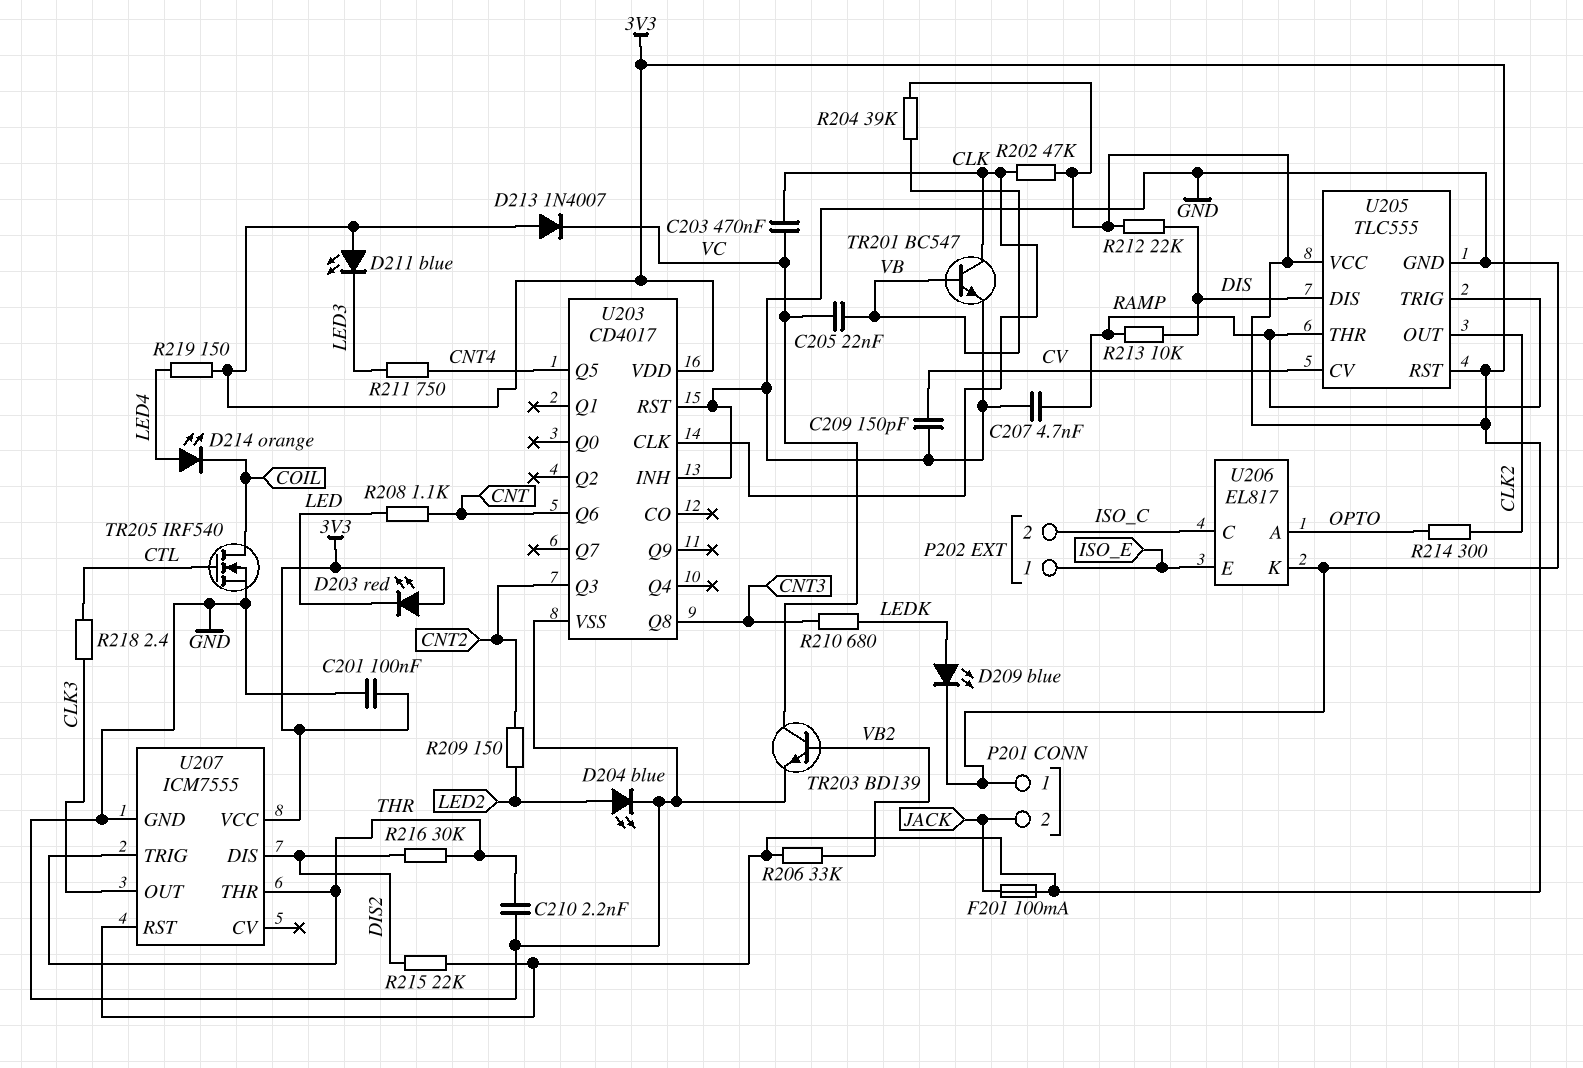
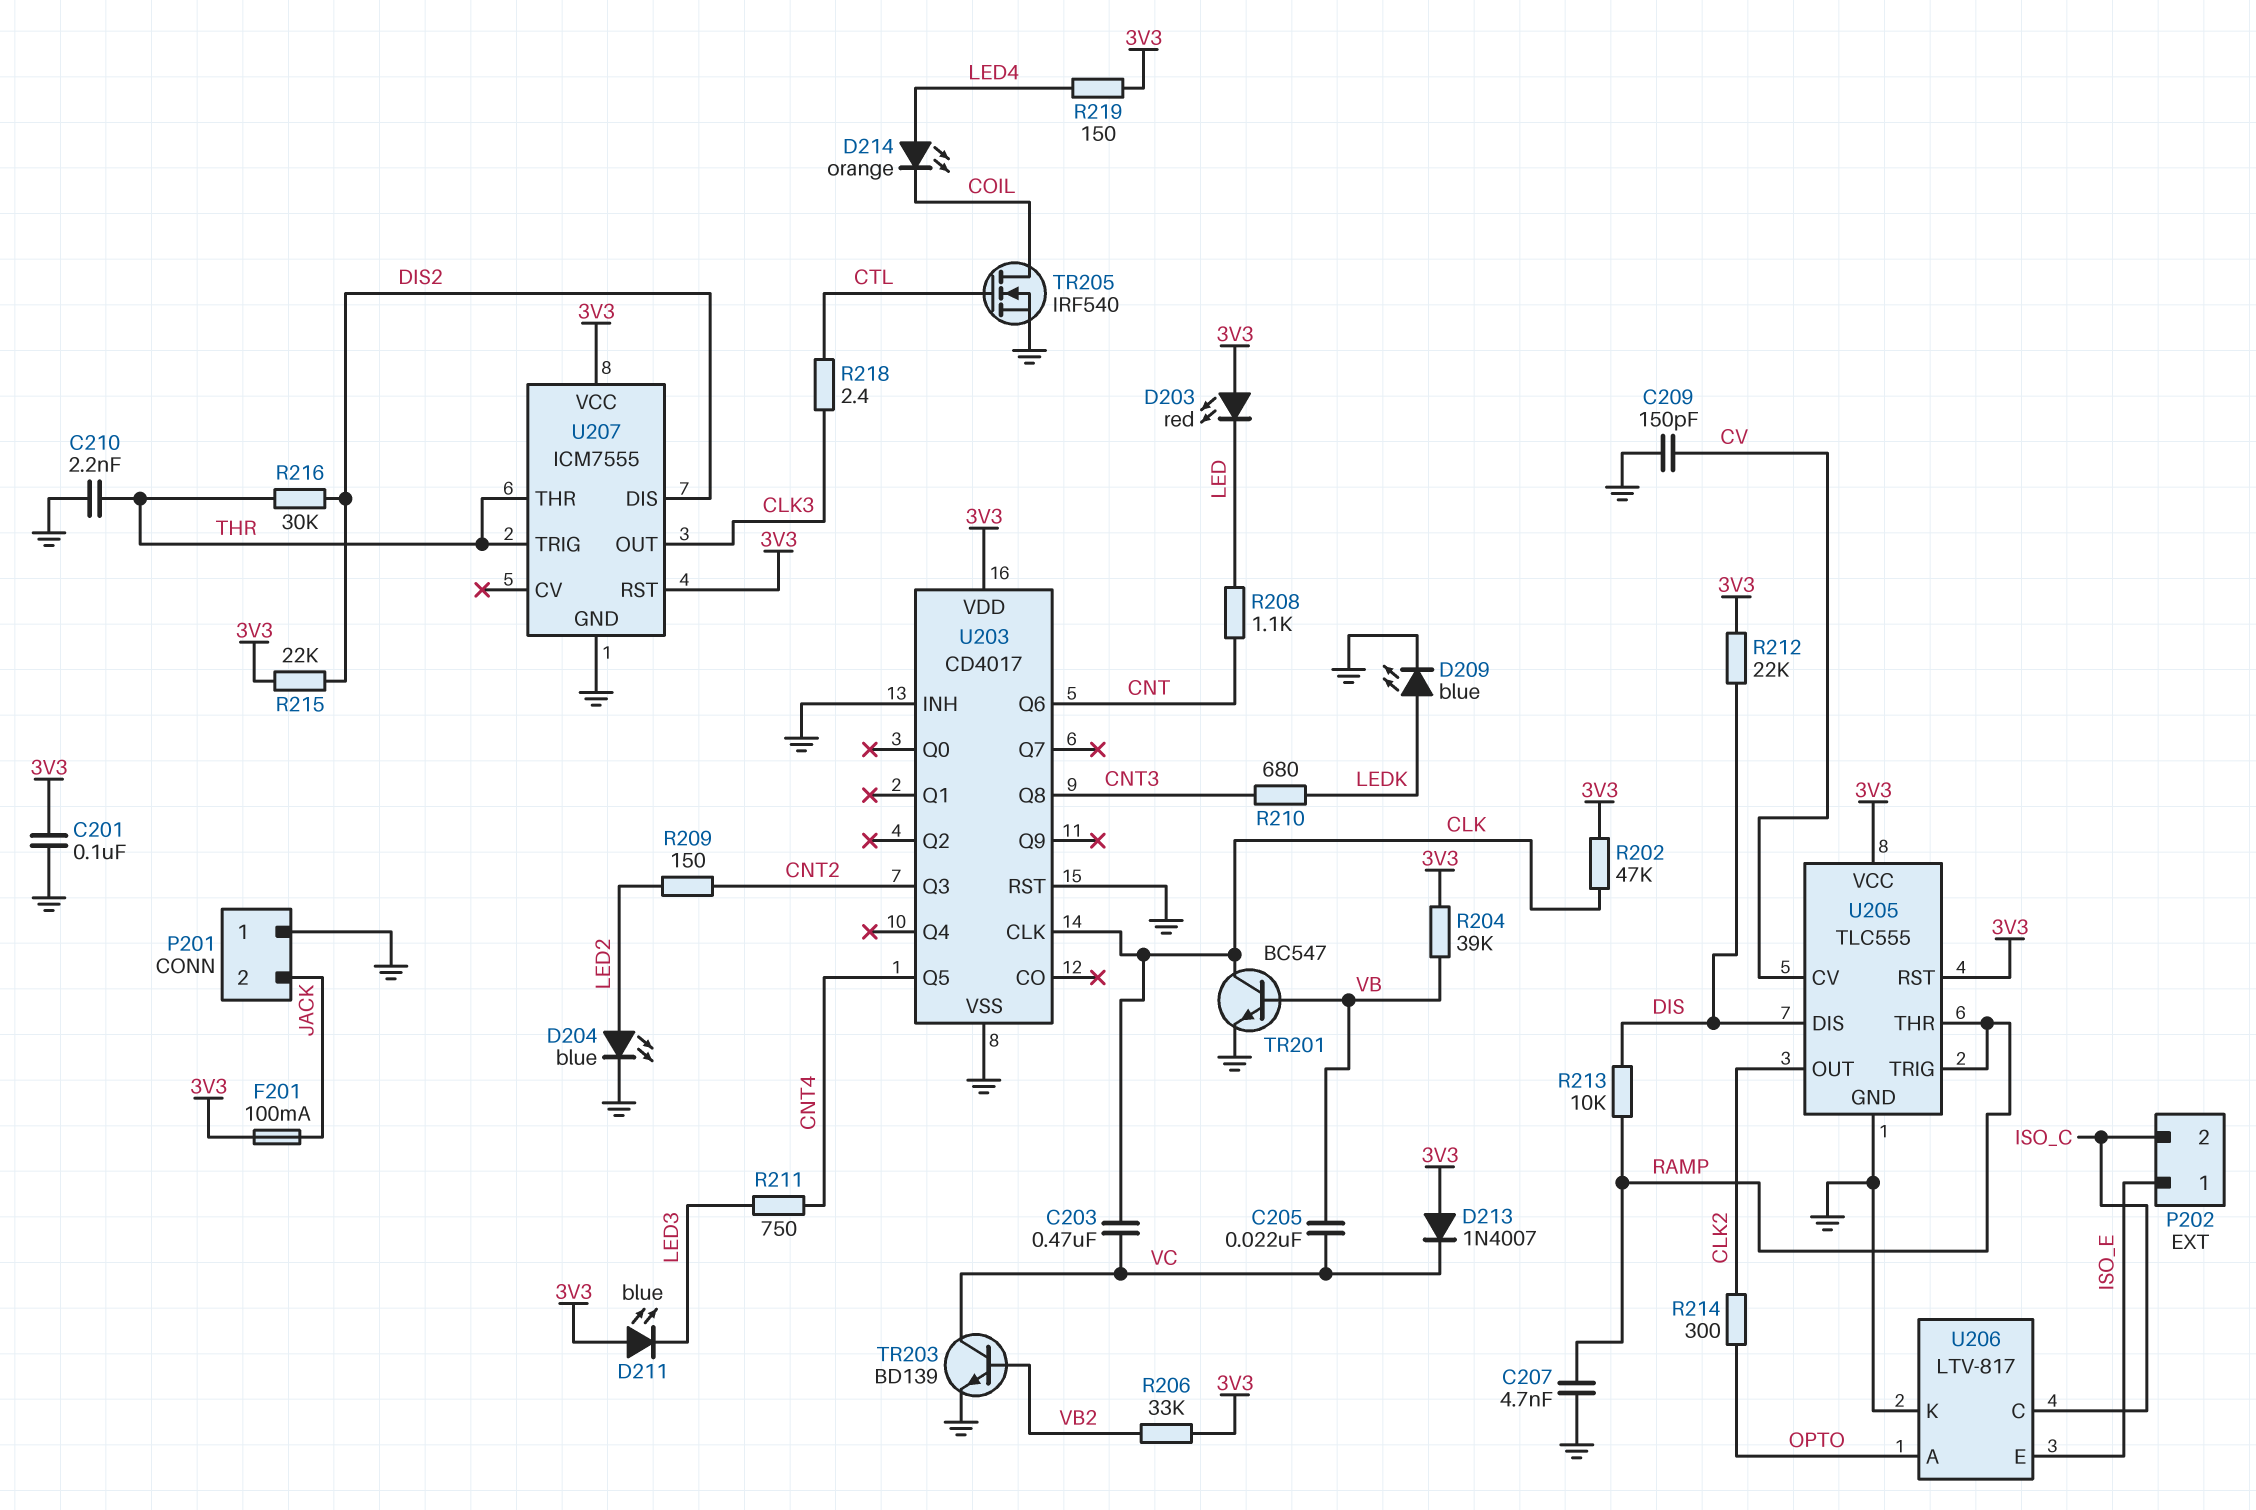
U206: EL817 -> LTV-817

